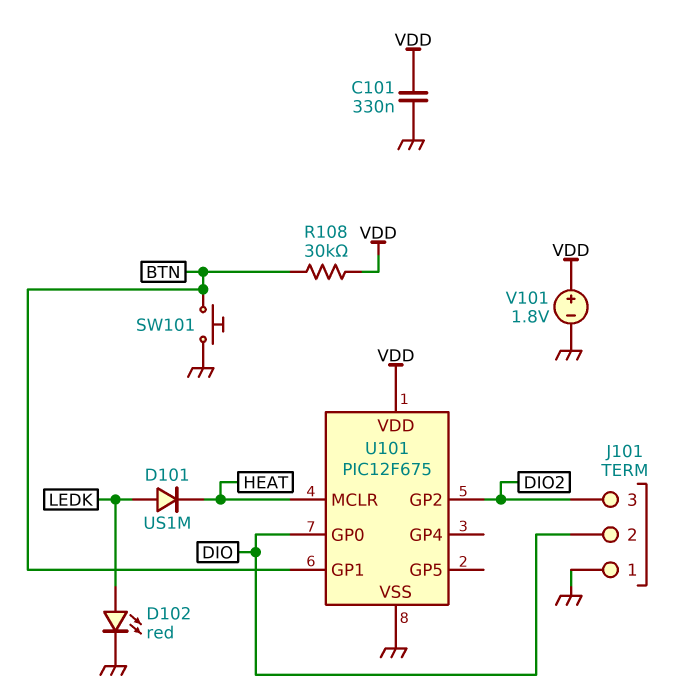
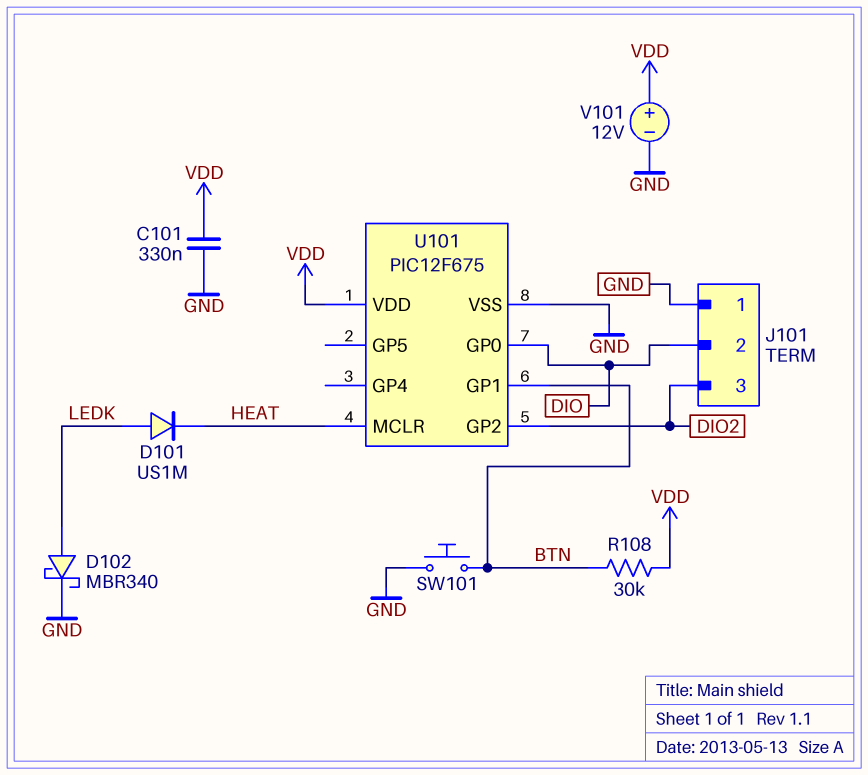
D102: LED red (A LEDK, K GND) -> schottky MBR340 (A LEDK, K GND)
V101: 1.8V (plus VDD, minus GND) -> 12V (plus VDD, minus GND)

